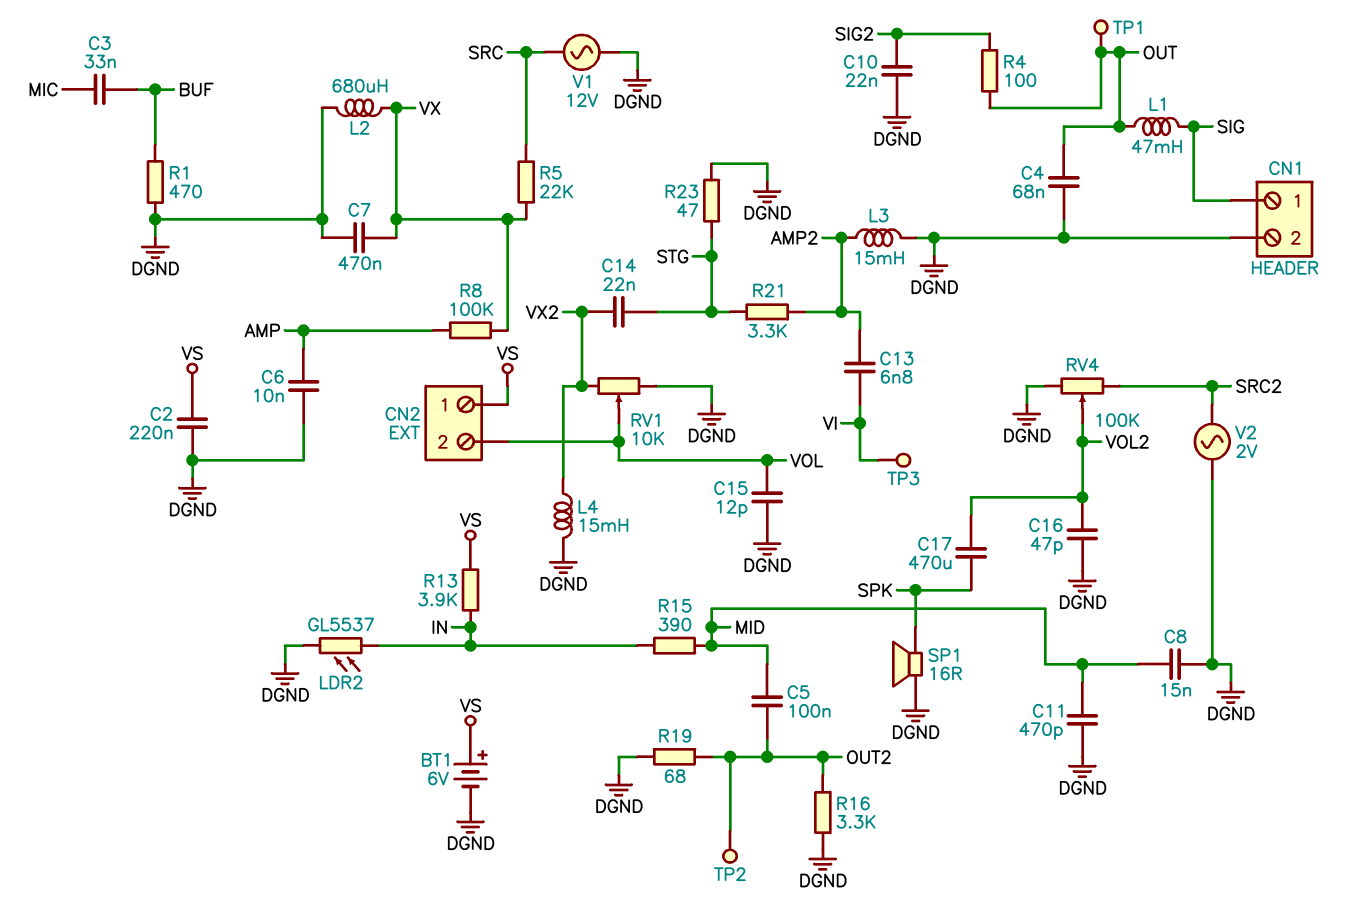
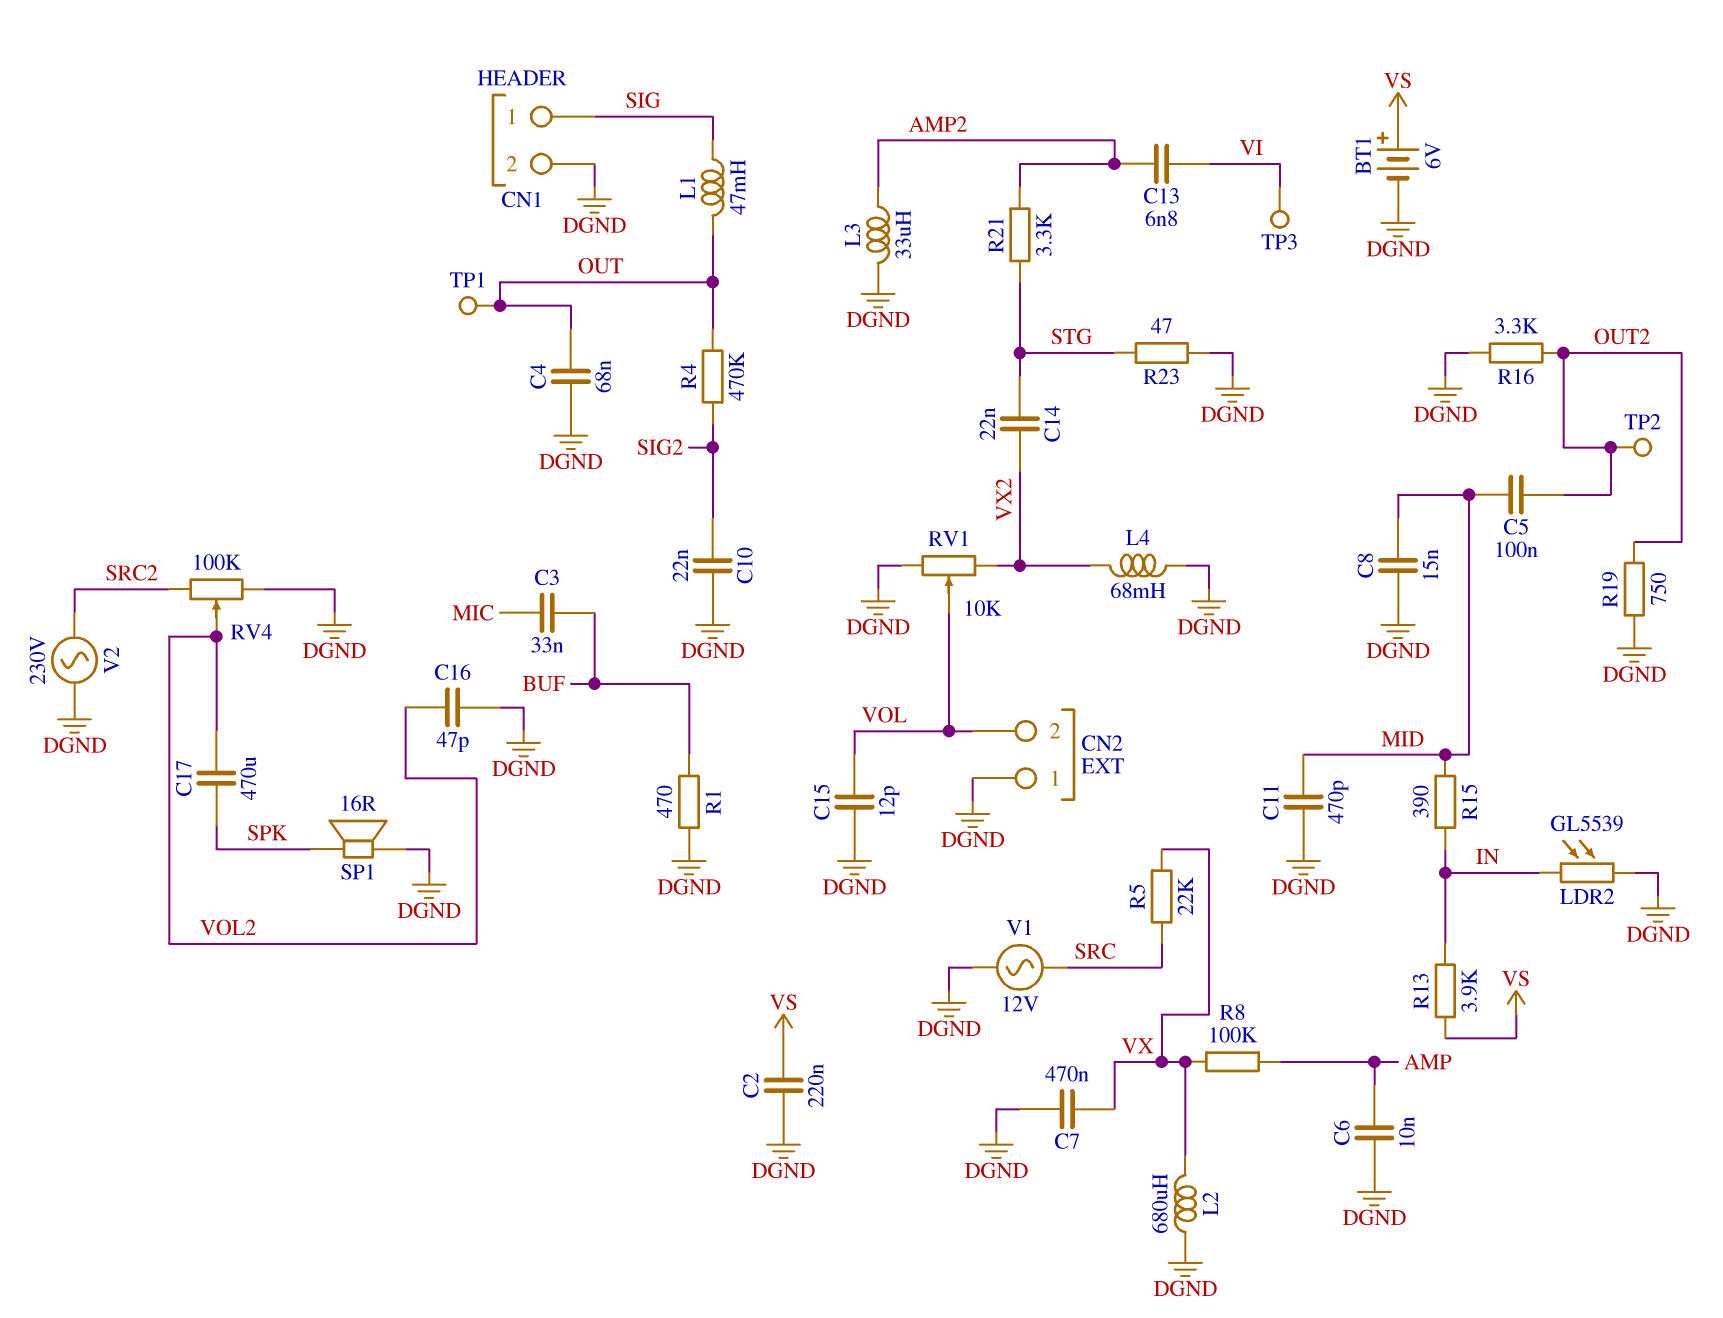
CN2 pin 1: VS -> DGND
L3: 15mH (AMP2, DGND) -> 33uH (AMP2, DGND)
L4: 15mH (DGND, VX2) -> 68mH (DGND, VX2)
LDR2: GL5537 (DGND, IN) -> GL5539 (DGND, IN)
R4: 100 (OUT, SIG2) -> 470k (OUT, SIG2)
R19: 68 (DGND, OUT2) -> 750 (DGND, OUT2)
V2: AC 2V (DGND, SRC2) -> AC 230V (DGND, SRC2)

